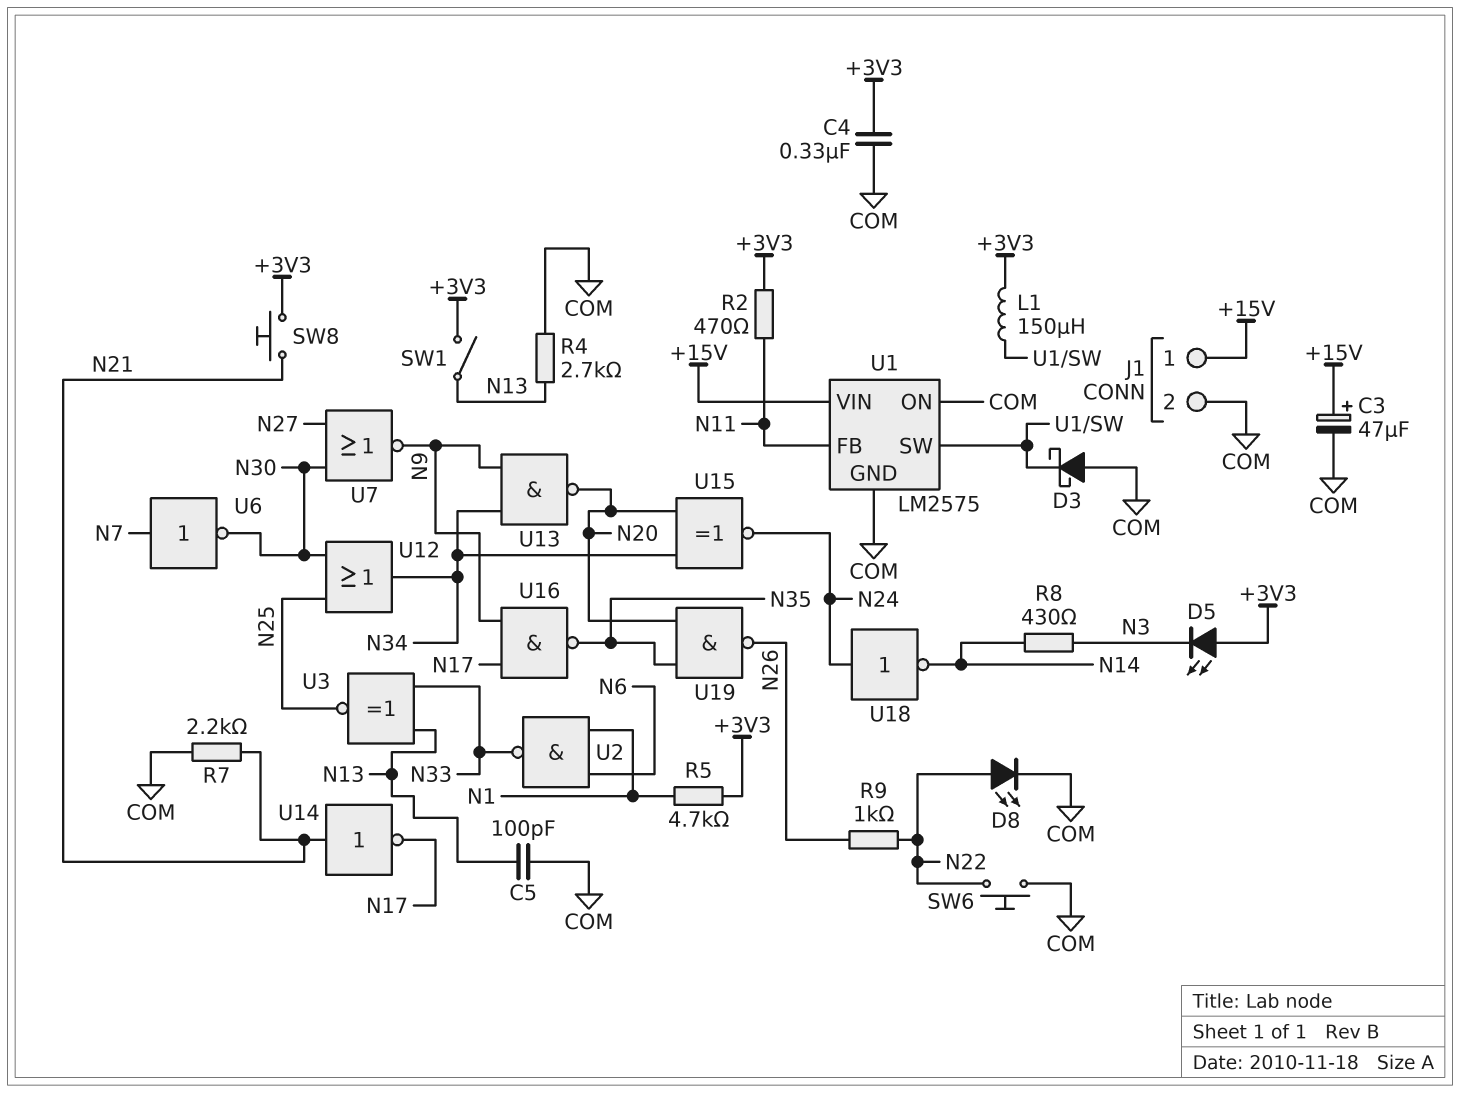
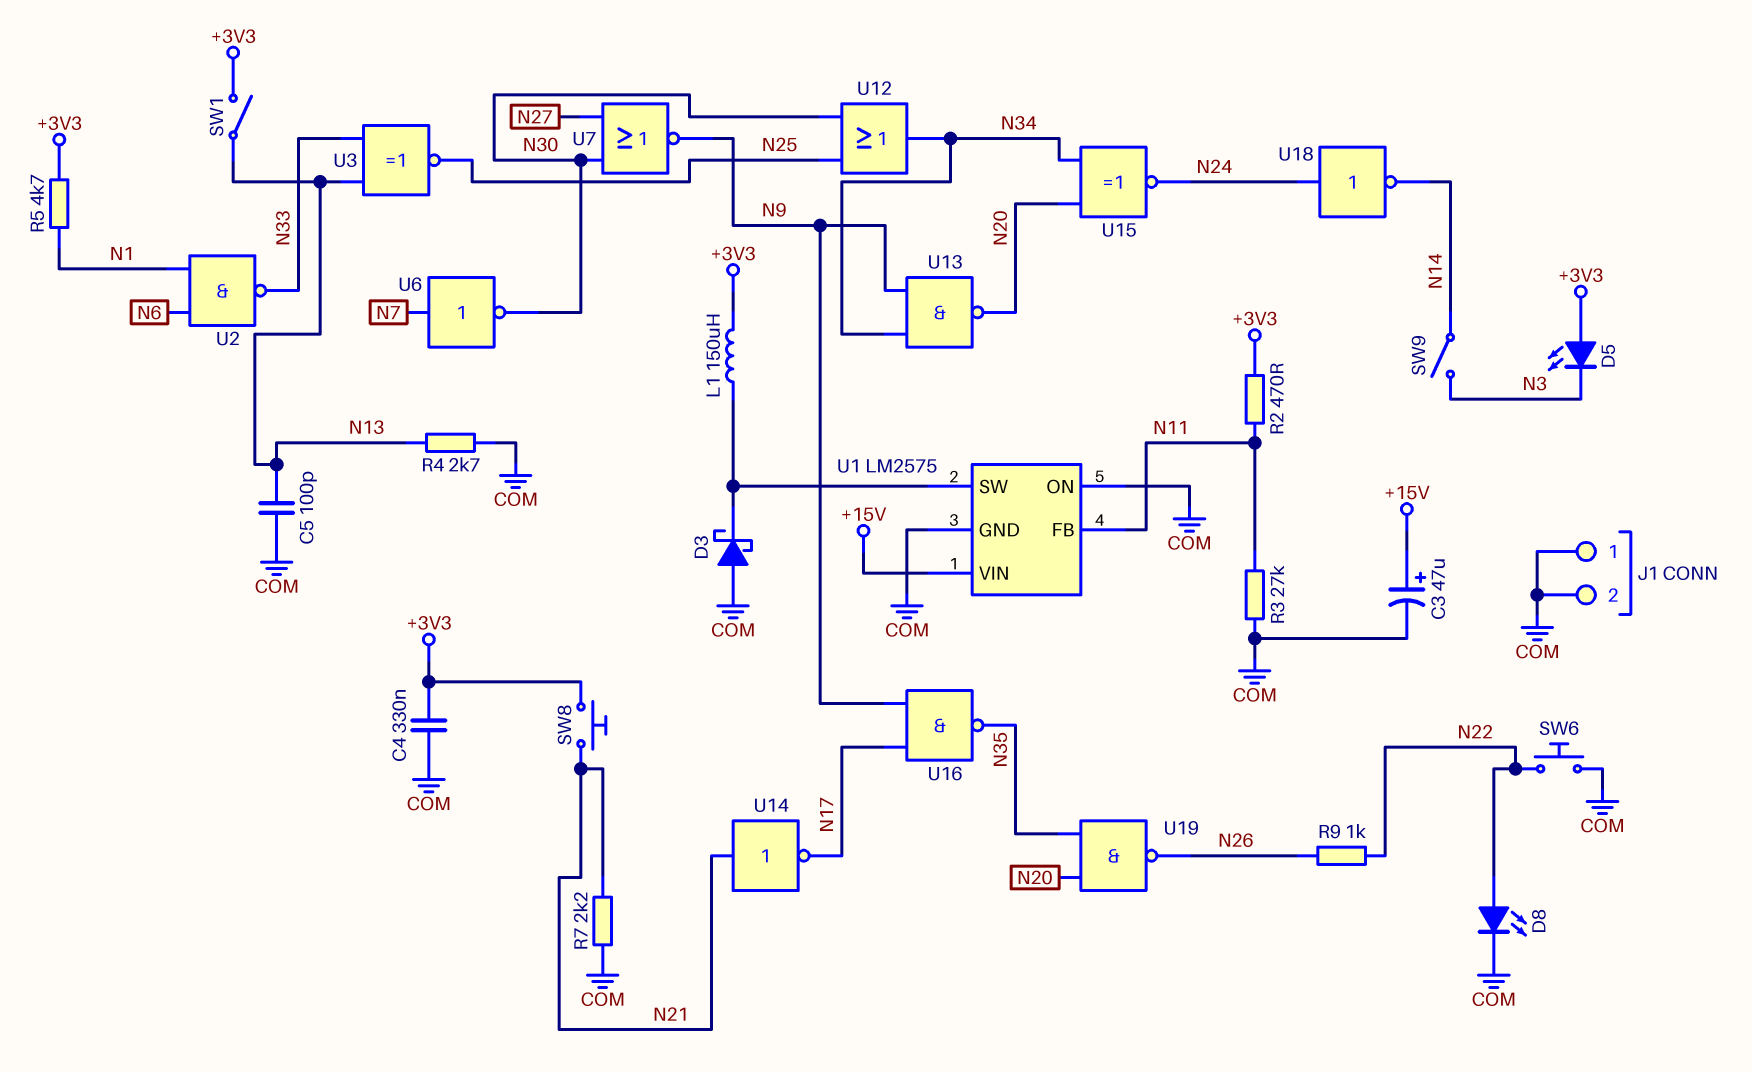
J1 pin 1: +15V -> COM
R3: none -> 27k (COM, N11)
R8: 430 (N3, N14) -> none
SW9: none -> switch (N3, N14)

